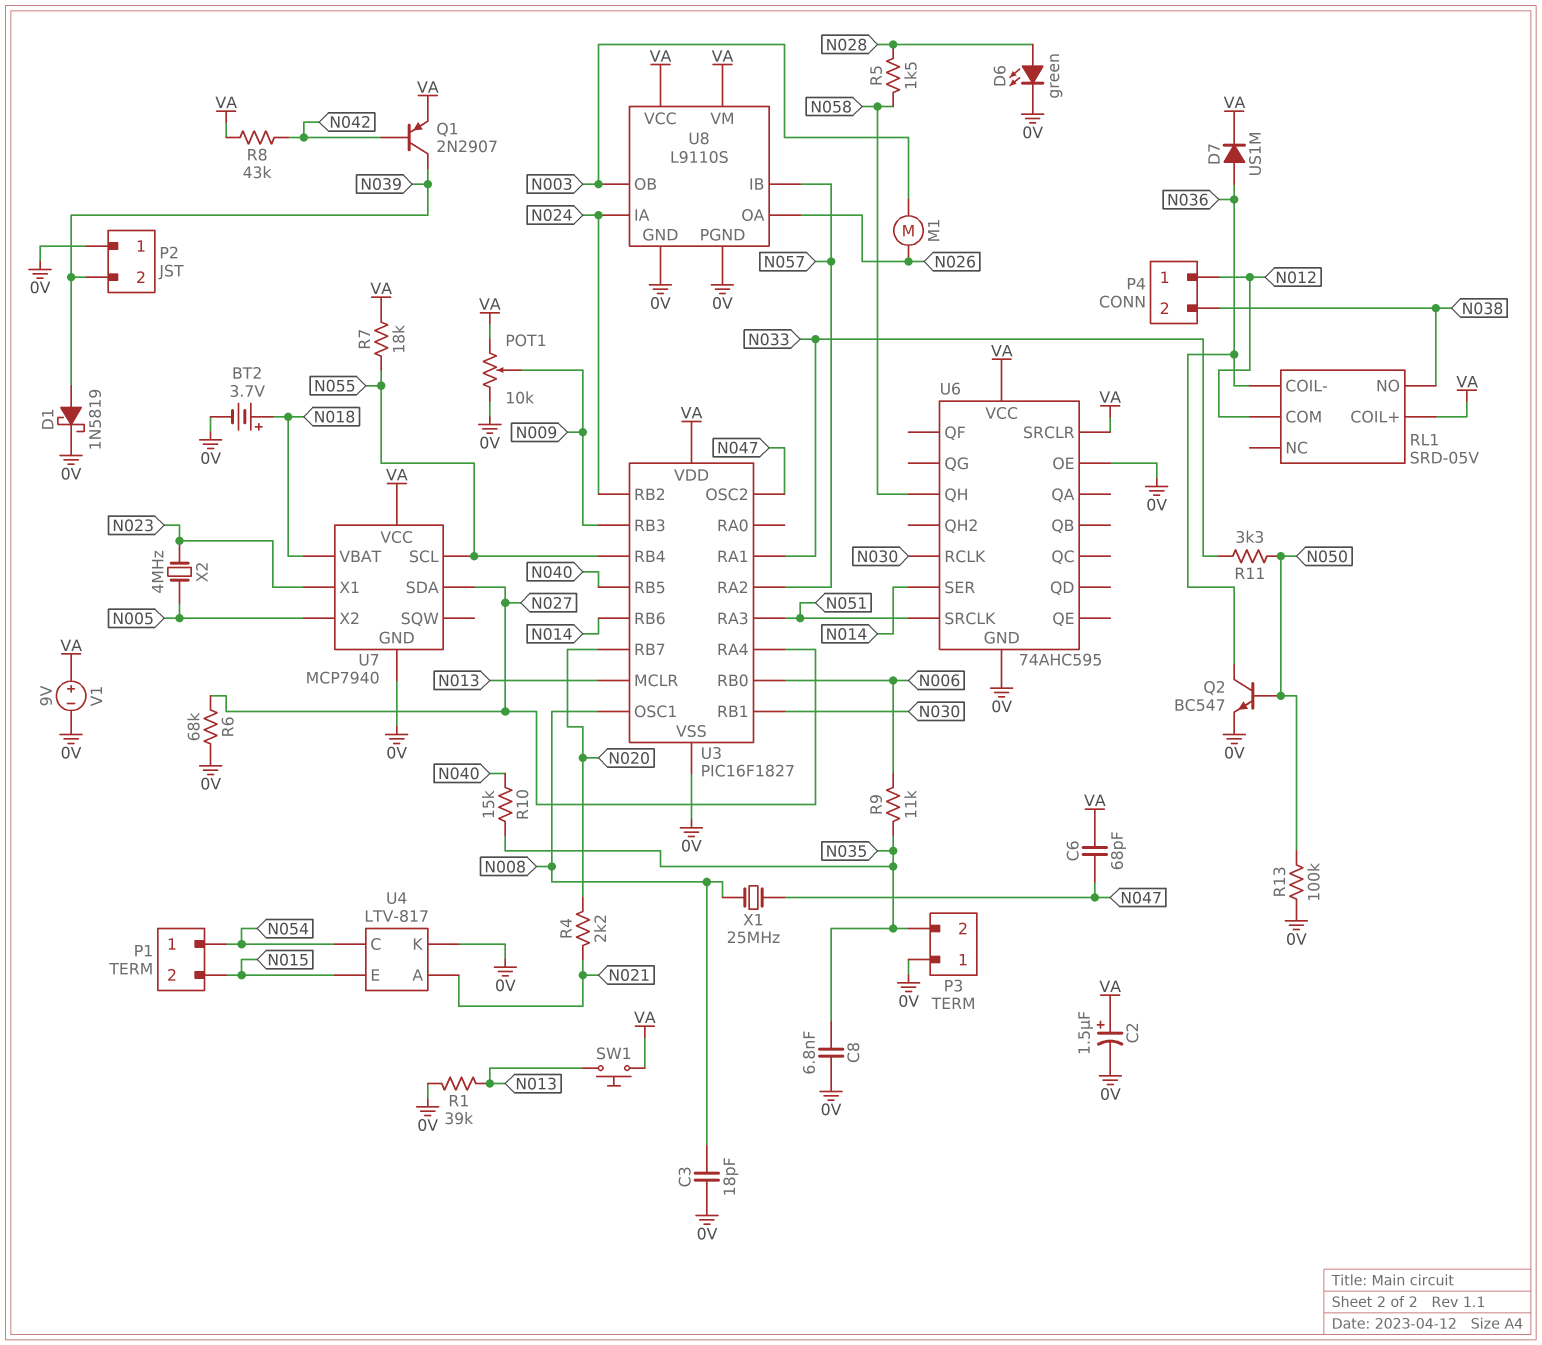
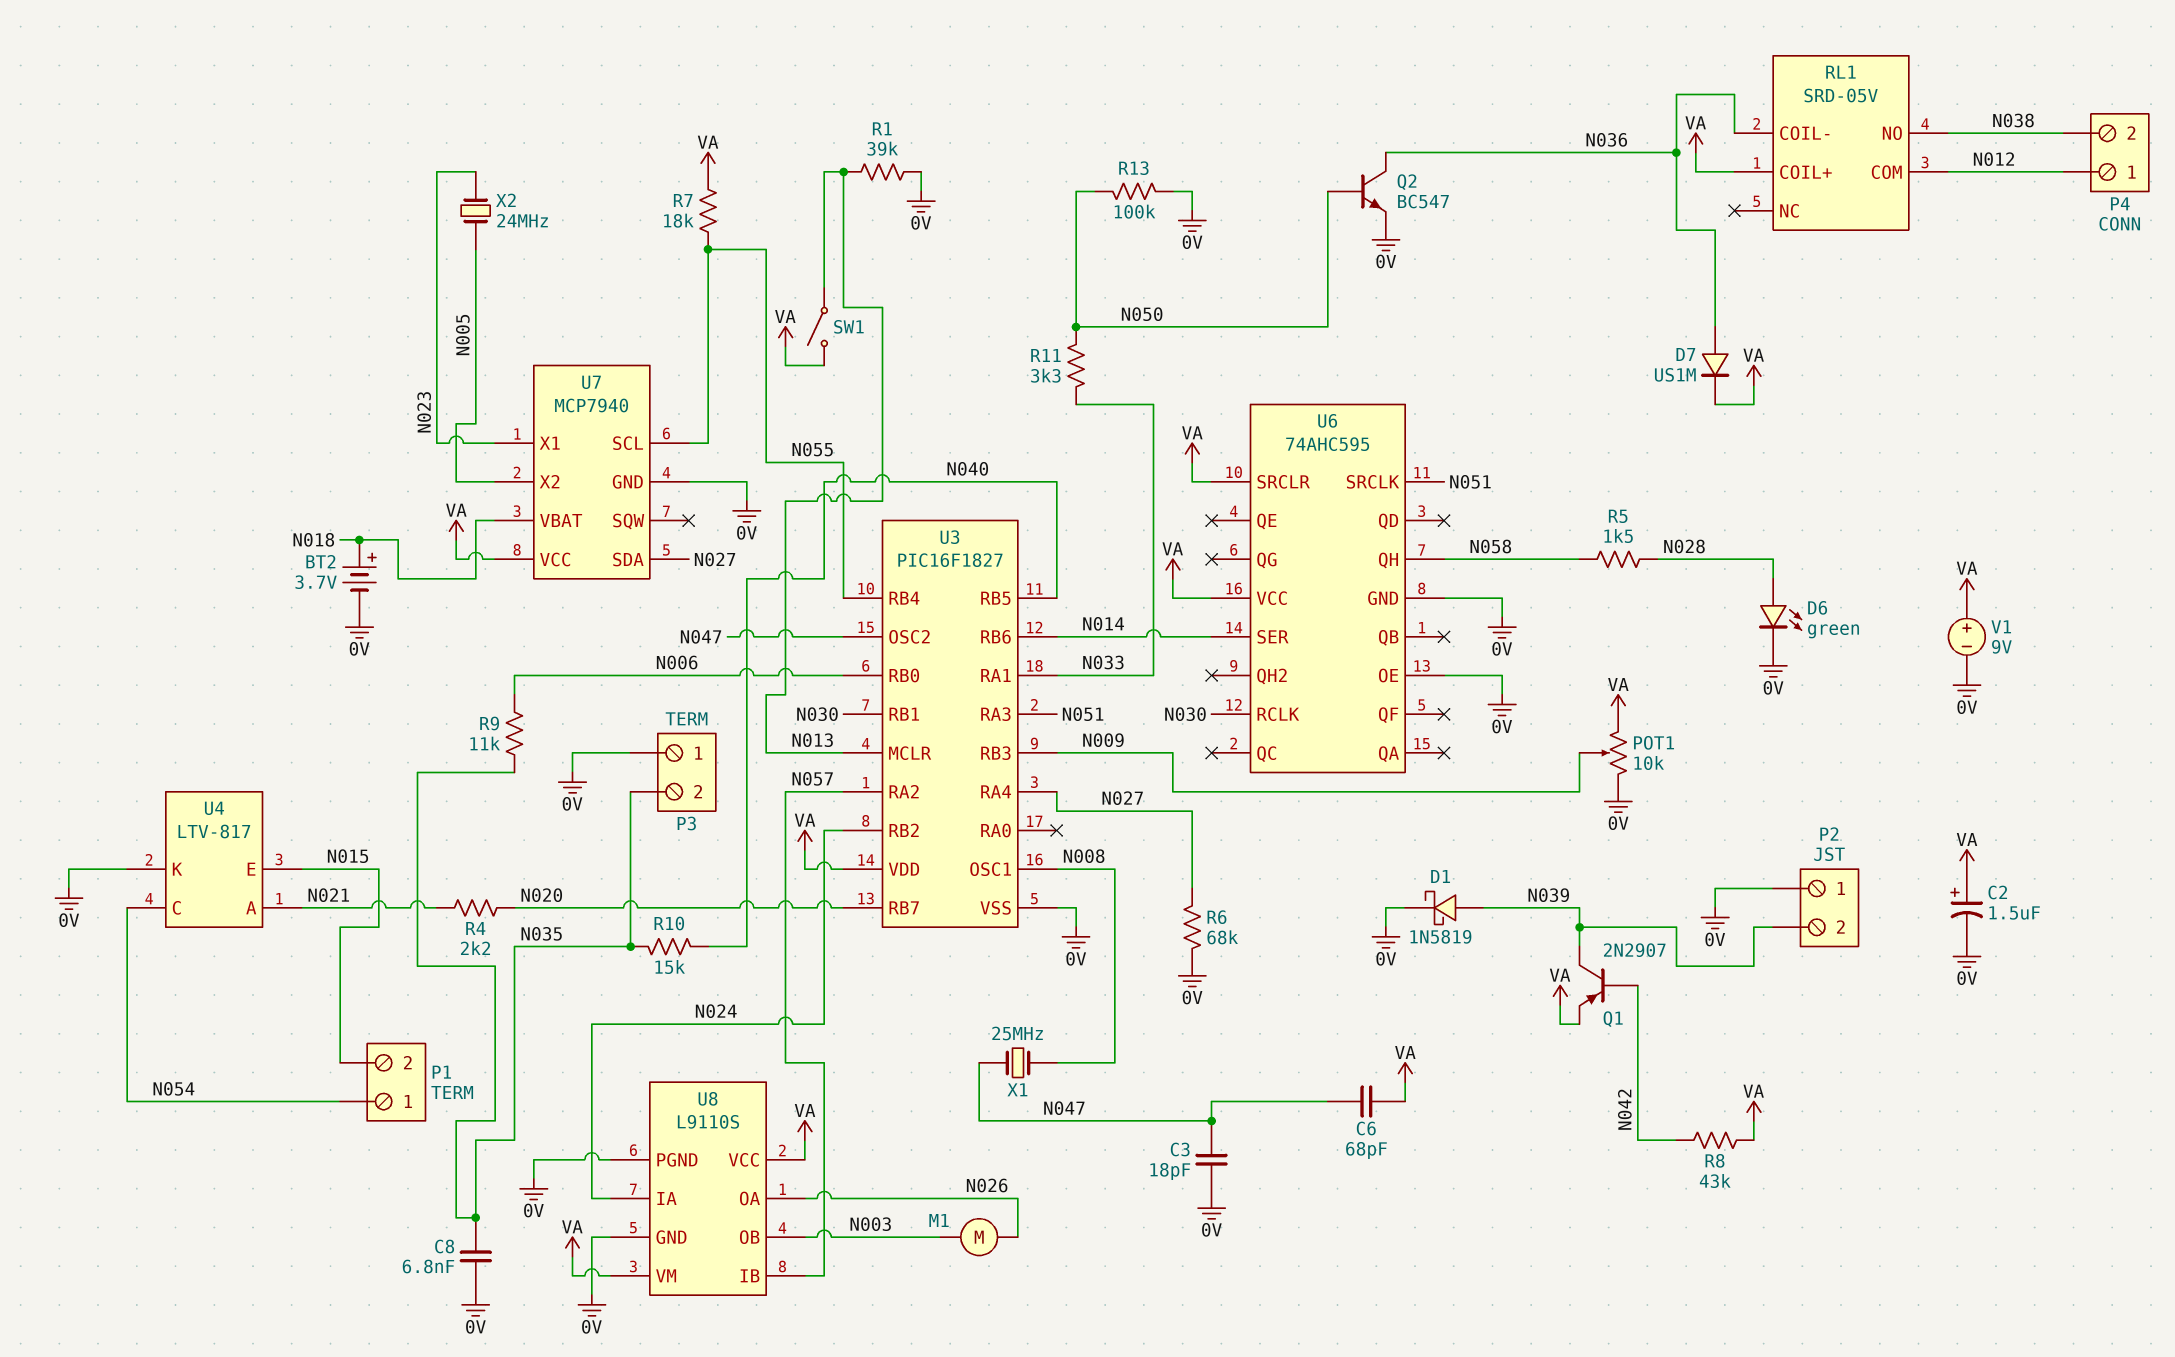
C3: 18pF (0V, N008) -> 18pF (0V, N047)
SW1: button (N013, VA) -> switch (N013, VA)
X2: 4MHz (N005, N023) -> 24MHz (N005, N023)

